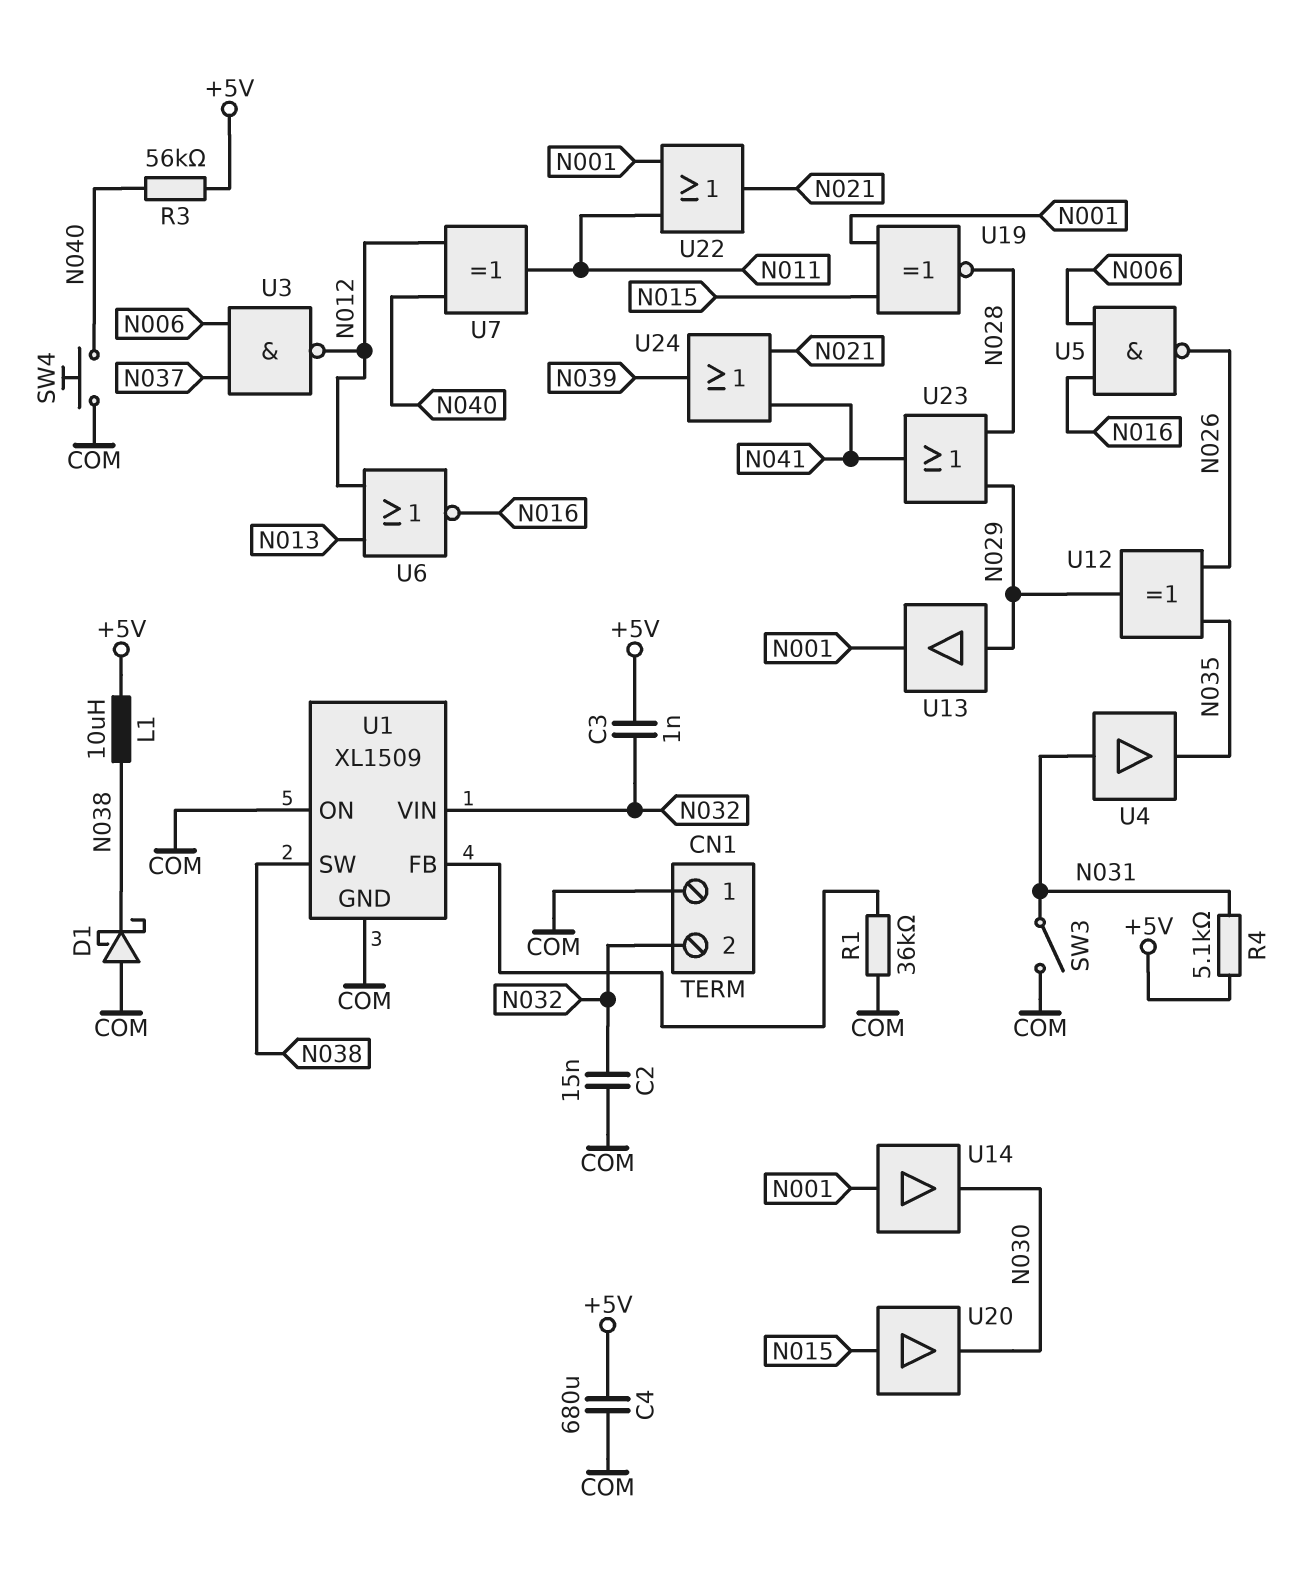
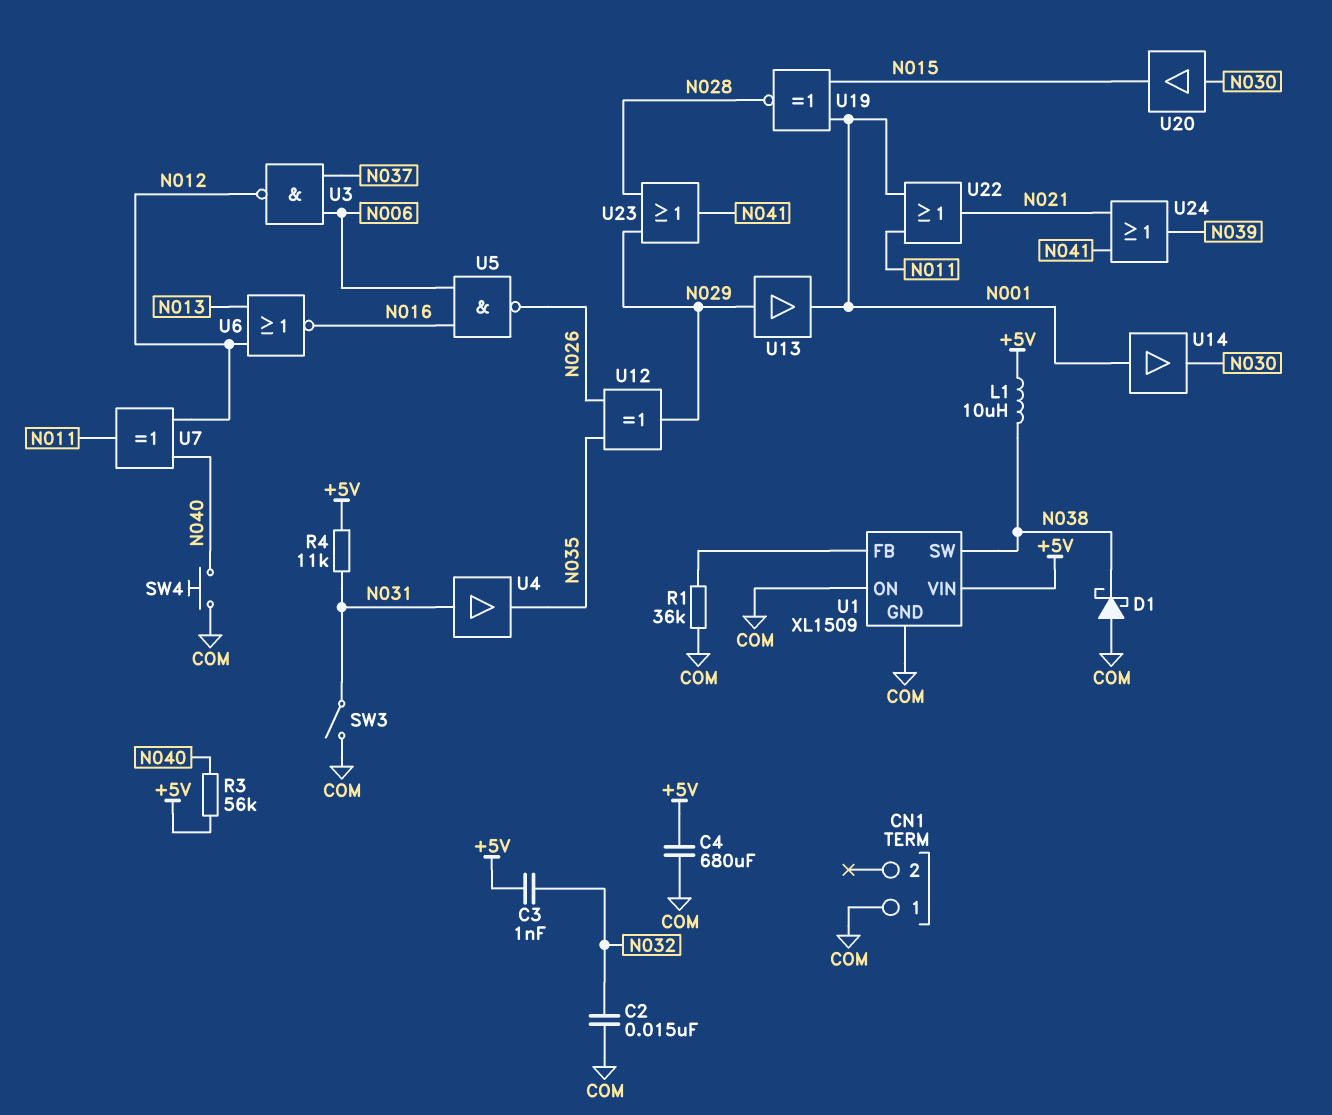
CN1 pin 2: N032 -> none
R4: 5.1k (+5V, N031) -> 11k (+5V, N031)
U1 pin VIN: N032 -> +5V
U20: buffer (in N015, out N030) -> buffer (in N030, out N015)

